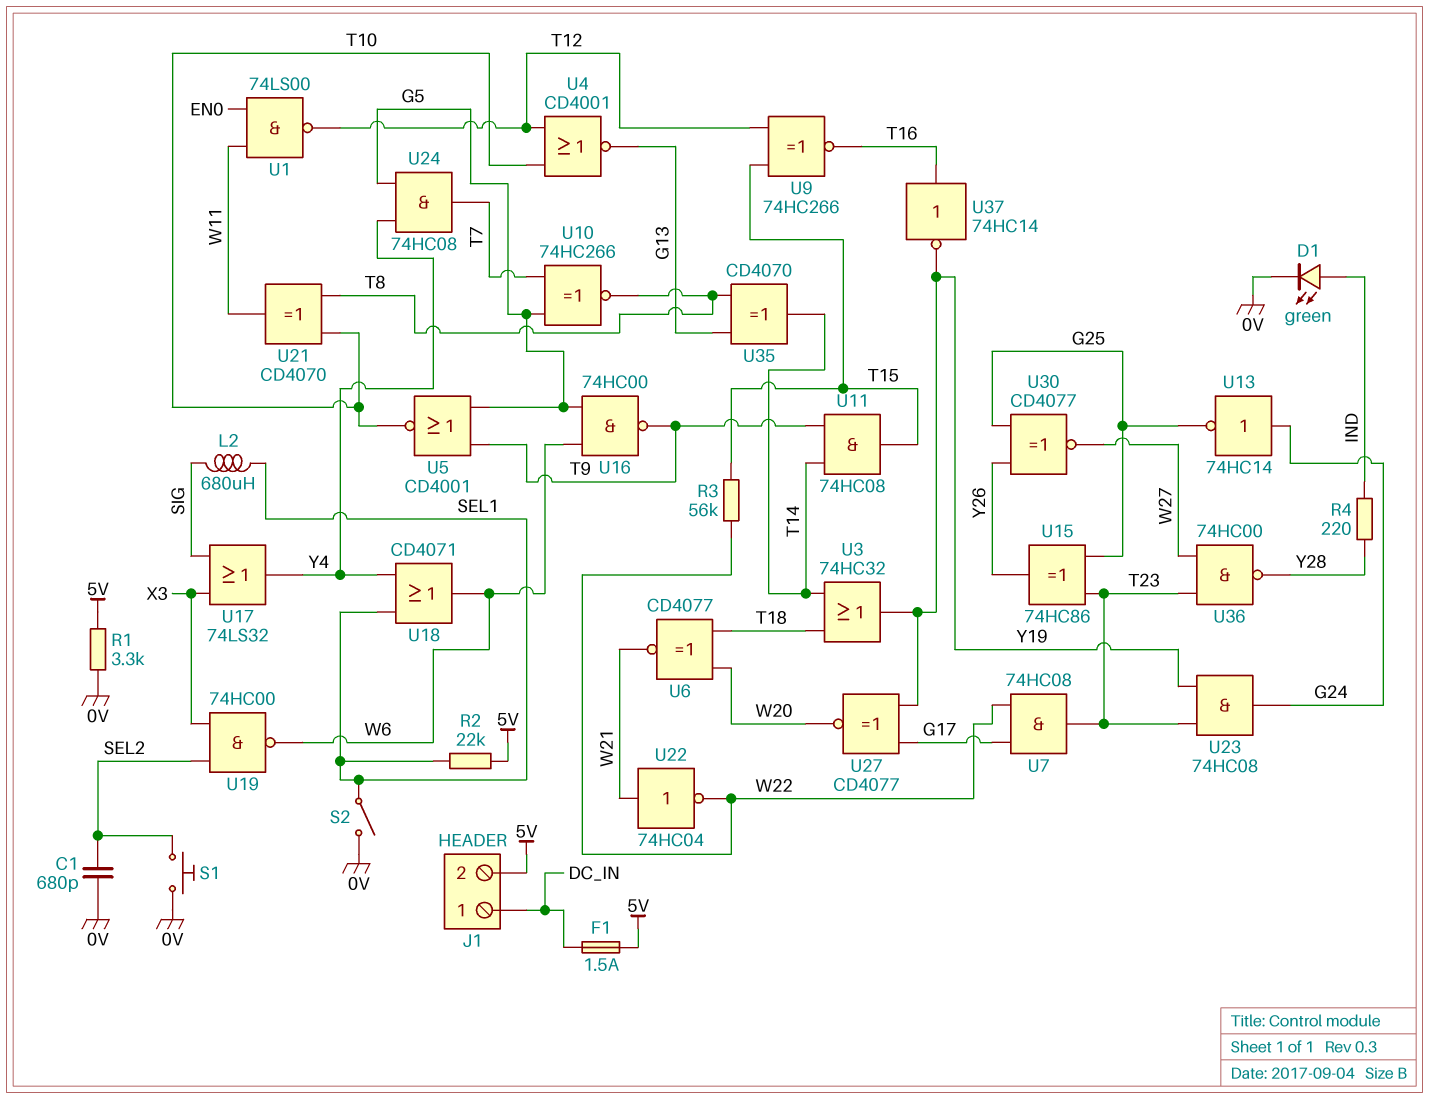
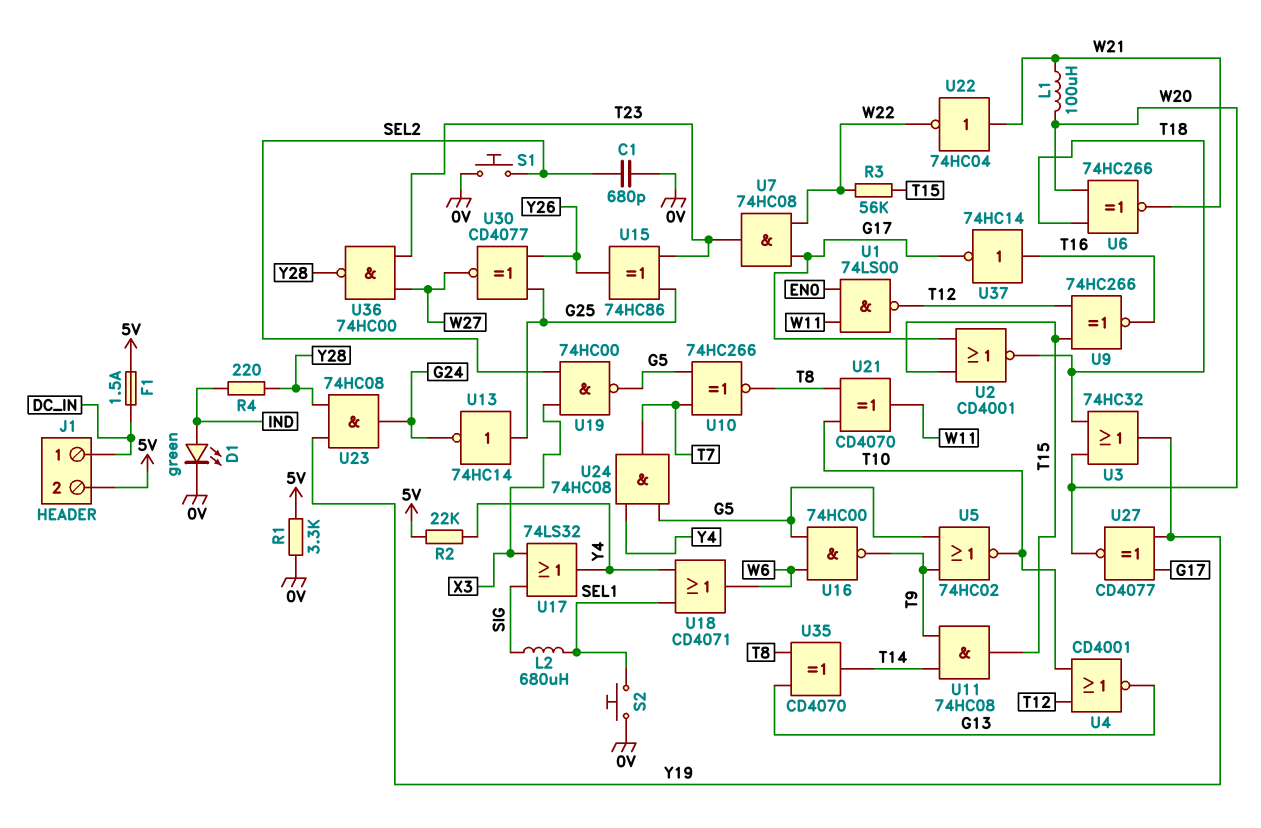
L1: none -> 100uH (W20, W21)
R2: 22k (5V, SEL1) -> 22k (5V, Y4)
S2: switch (0V, SEL1) -> button (0V, SEL1)
U2: none -> NOR CD4001 (in G17, in T15, out T18)
U3: OR 74HC32 (in T14, in T18, out Y19) -> OR 74HC32 (in T18, in W20, out Y19)
U5: NOR CD4001 (in G5, in T9, out T10) -> NOR 74HC02 (in G5, in T9, out T10)
U6: XNOR CD4077 (in T18, in W20, out W21) -> XNOR 74HC266 (in T18, in W20, out W21)
U13: NOT 74HC14 (in G24, out G25) -> NOT 74HC14 (in G25, out G24)
U19: NAND 74HC00 (in SEL2, in X3, out W6) -> NAND 74HC00 (in SEL2, in X3, out G5)
U23: AND 74HC08 (in T23, in Y19, out G24) -> AND 74HC08 (in Y19, in Y28, out G24)
U37: NOT 74HC14 (in T16, out Y19) -> NOT 74HC14 (in T16, out G17)

